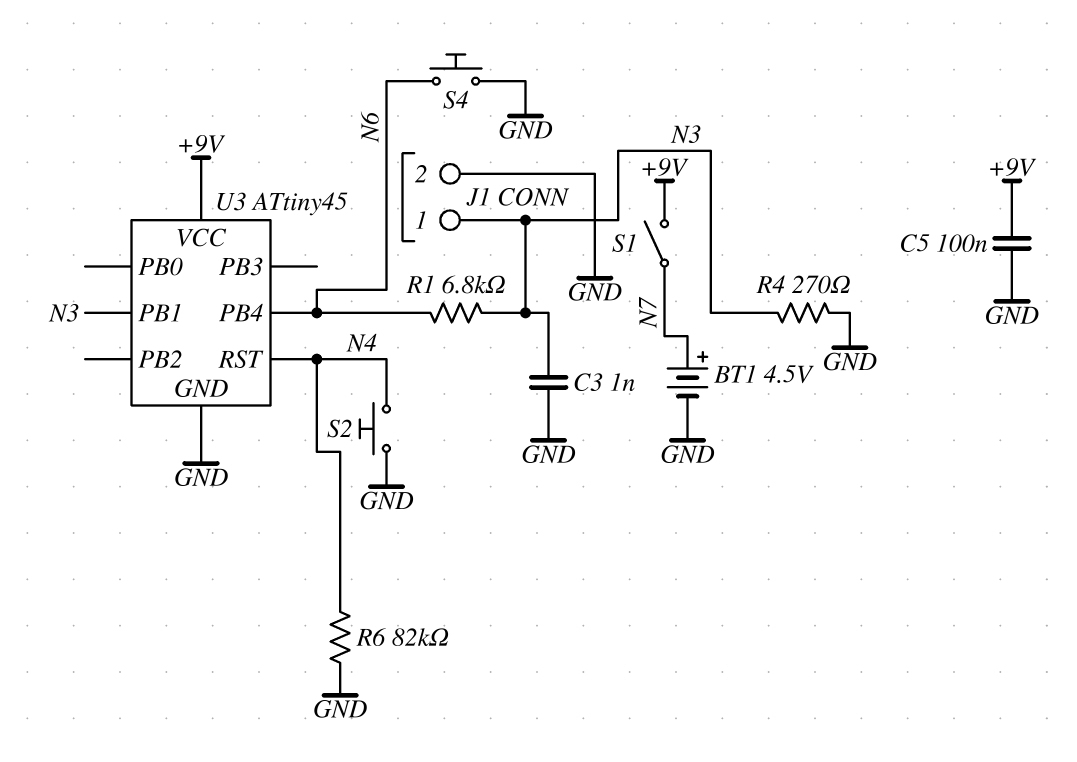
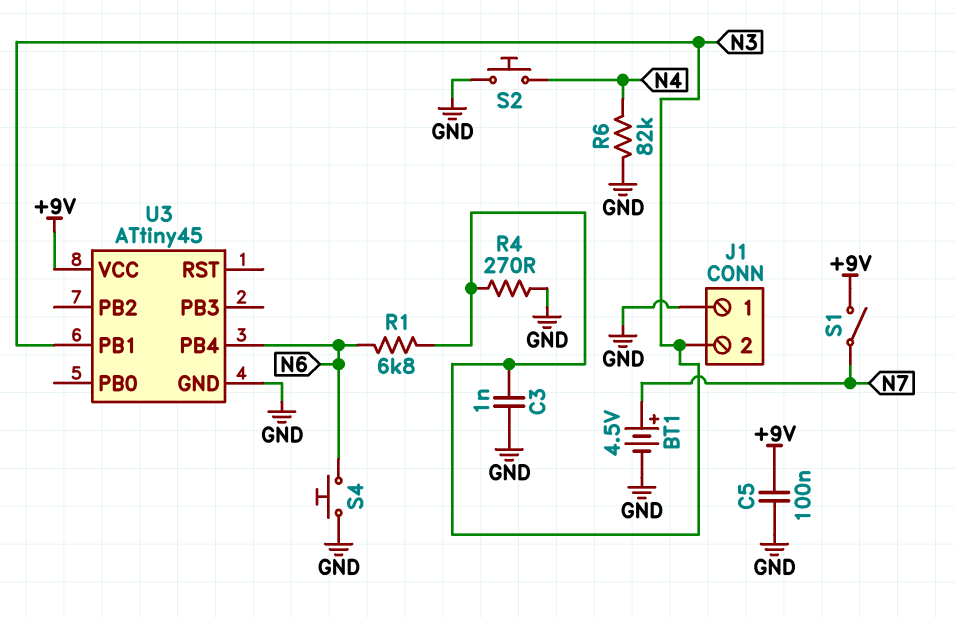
J1 pin 1: N3 -> GND
J1 pin 2: GND -> N3
U3 pin RST: N4 -> none

